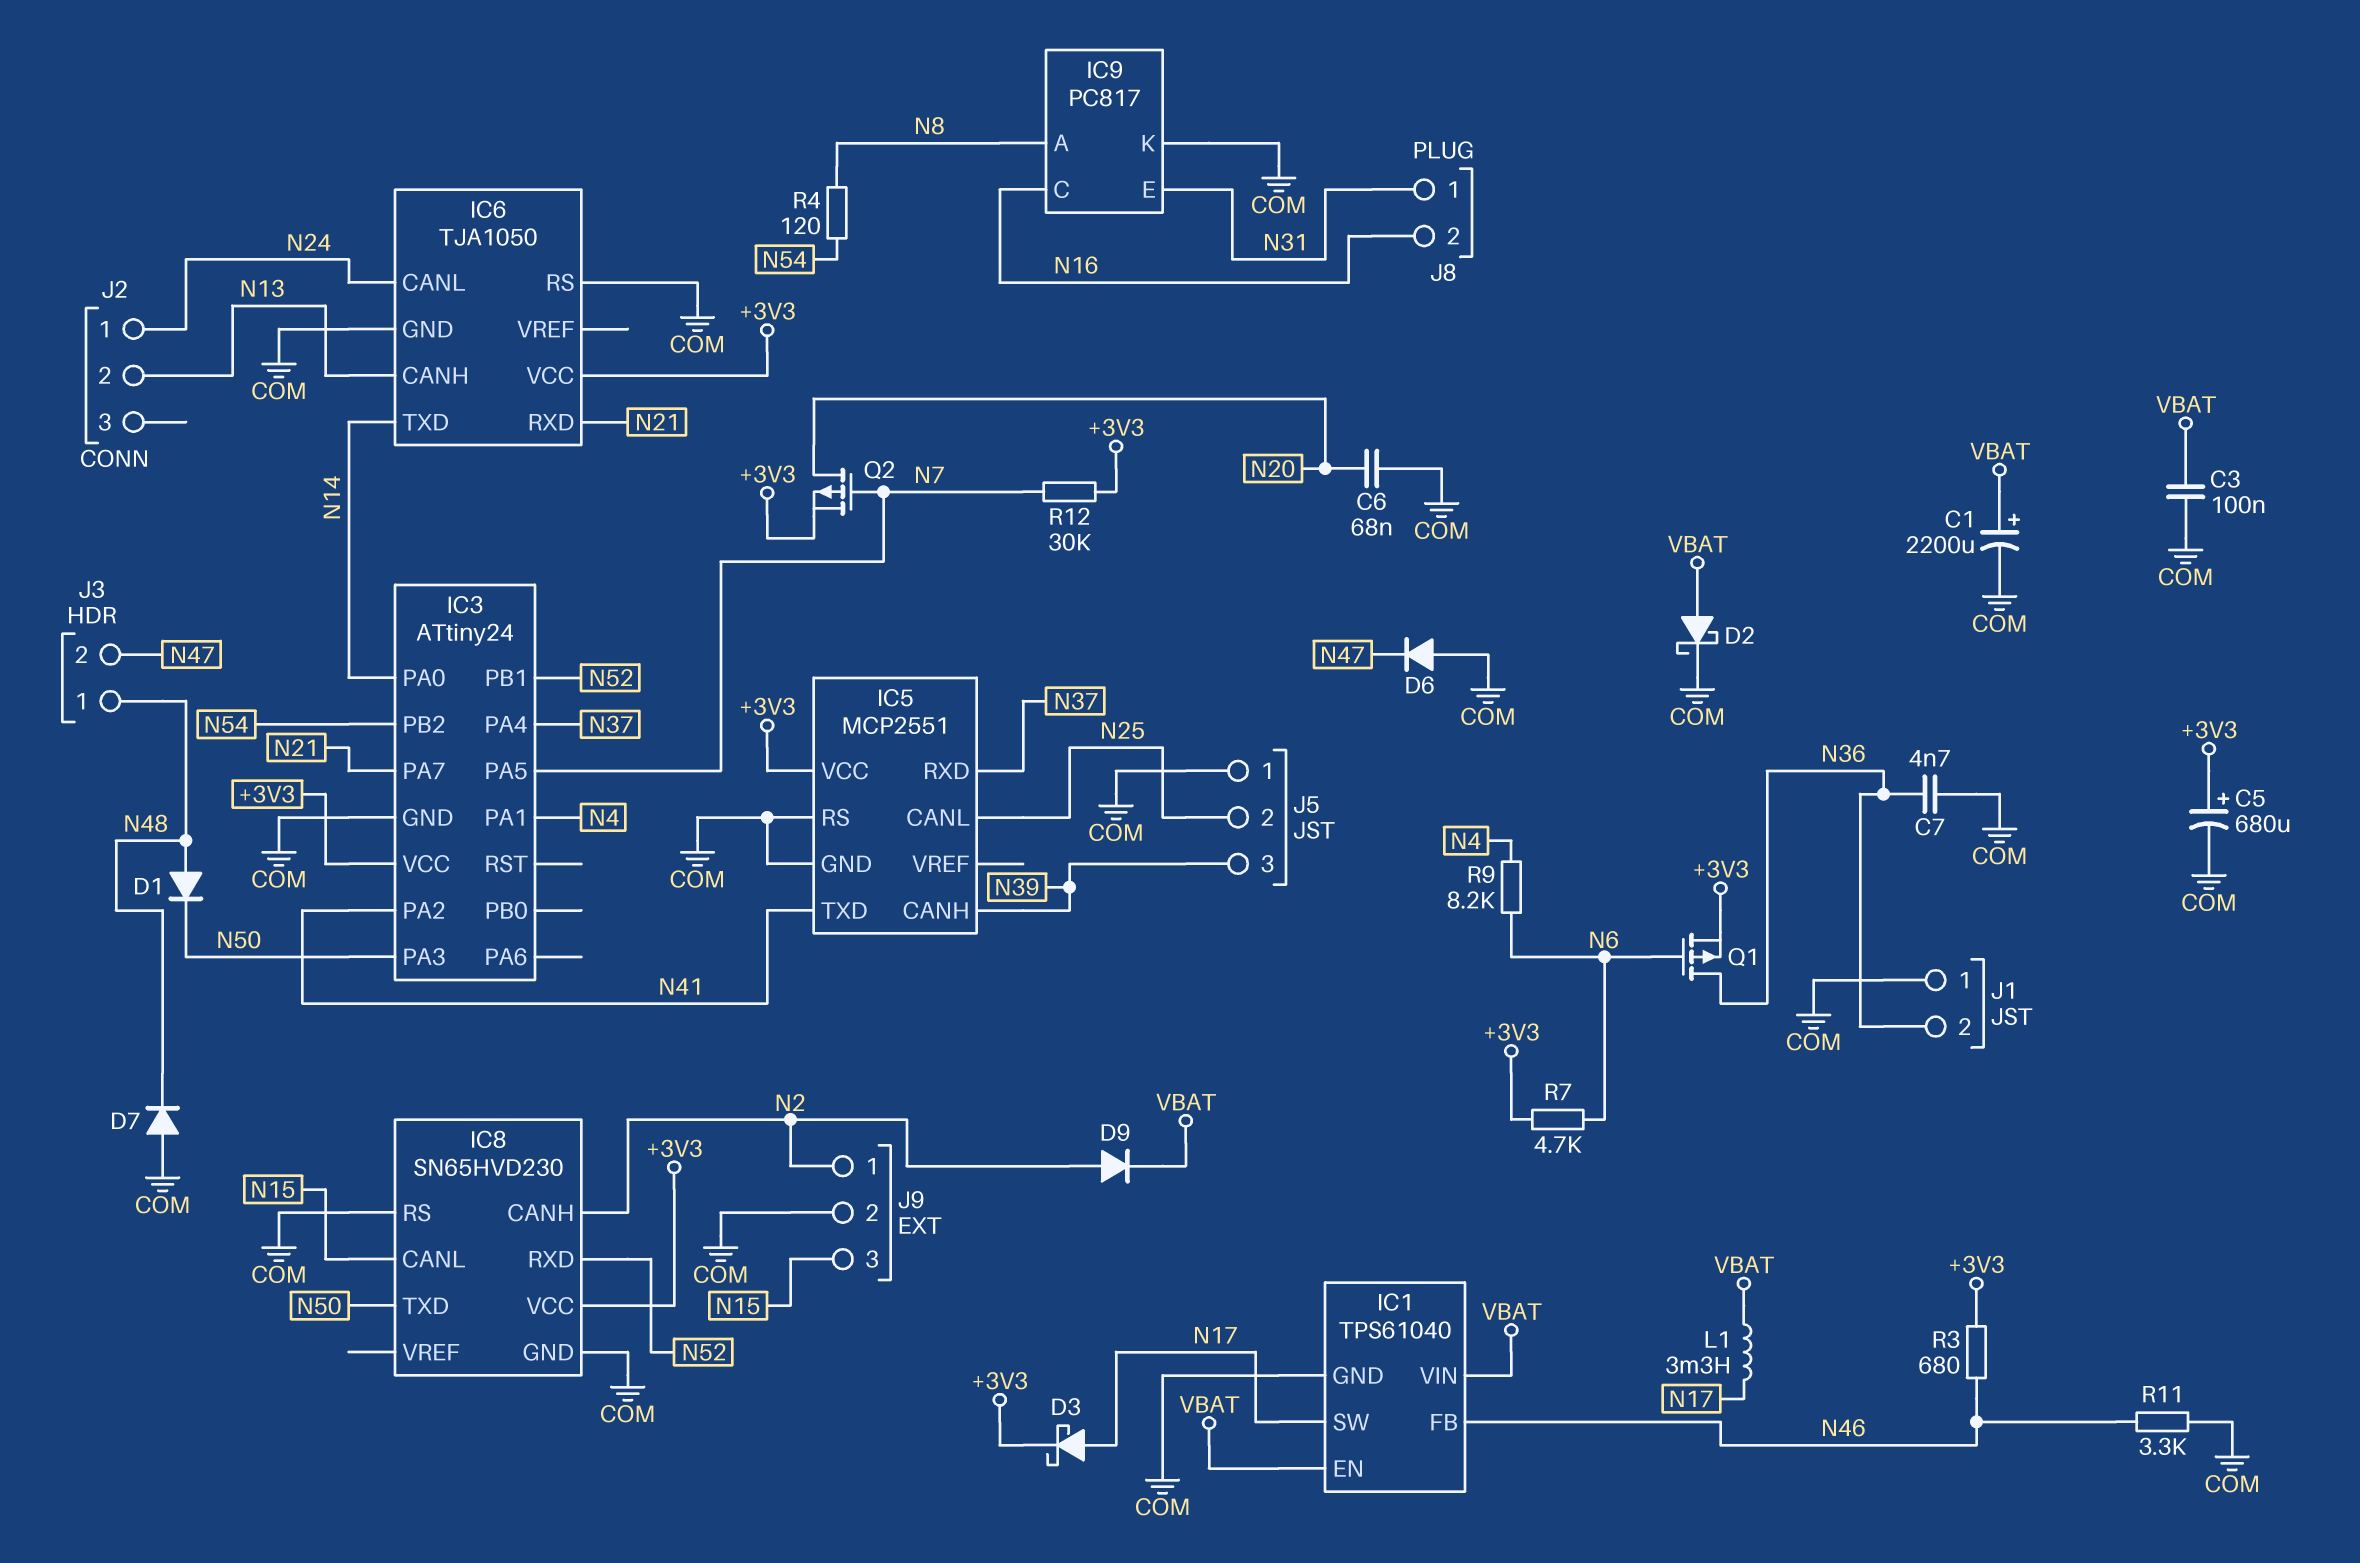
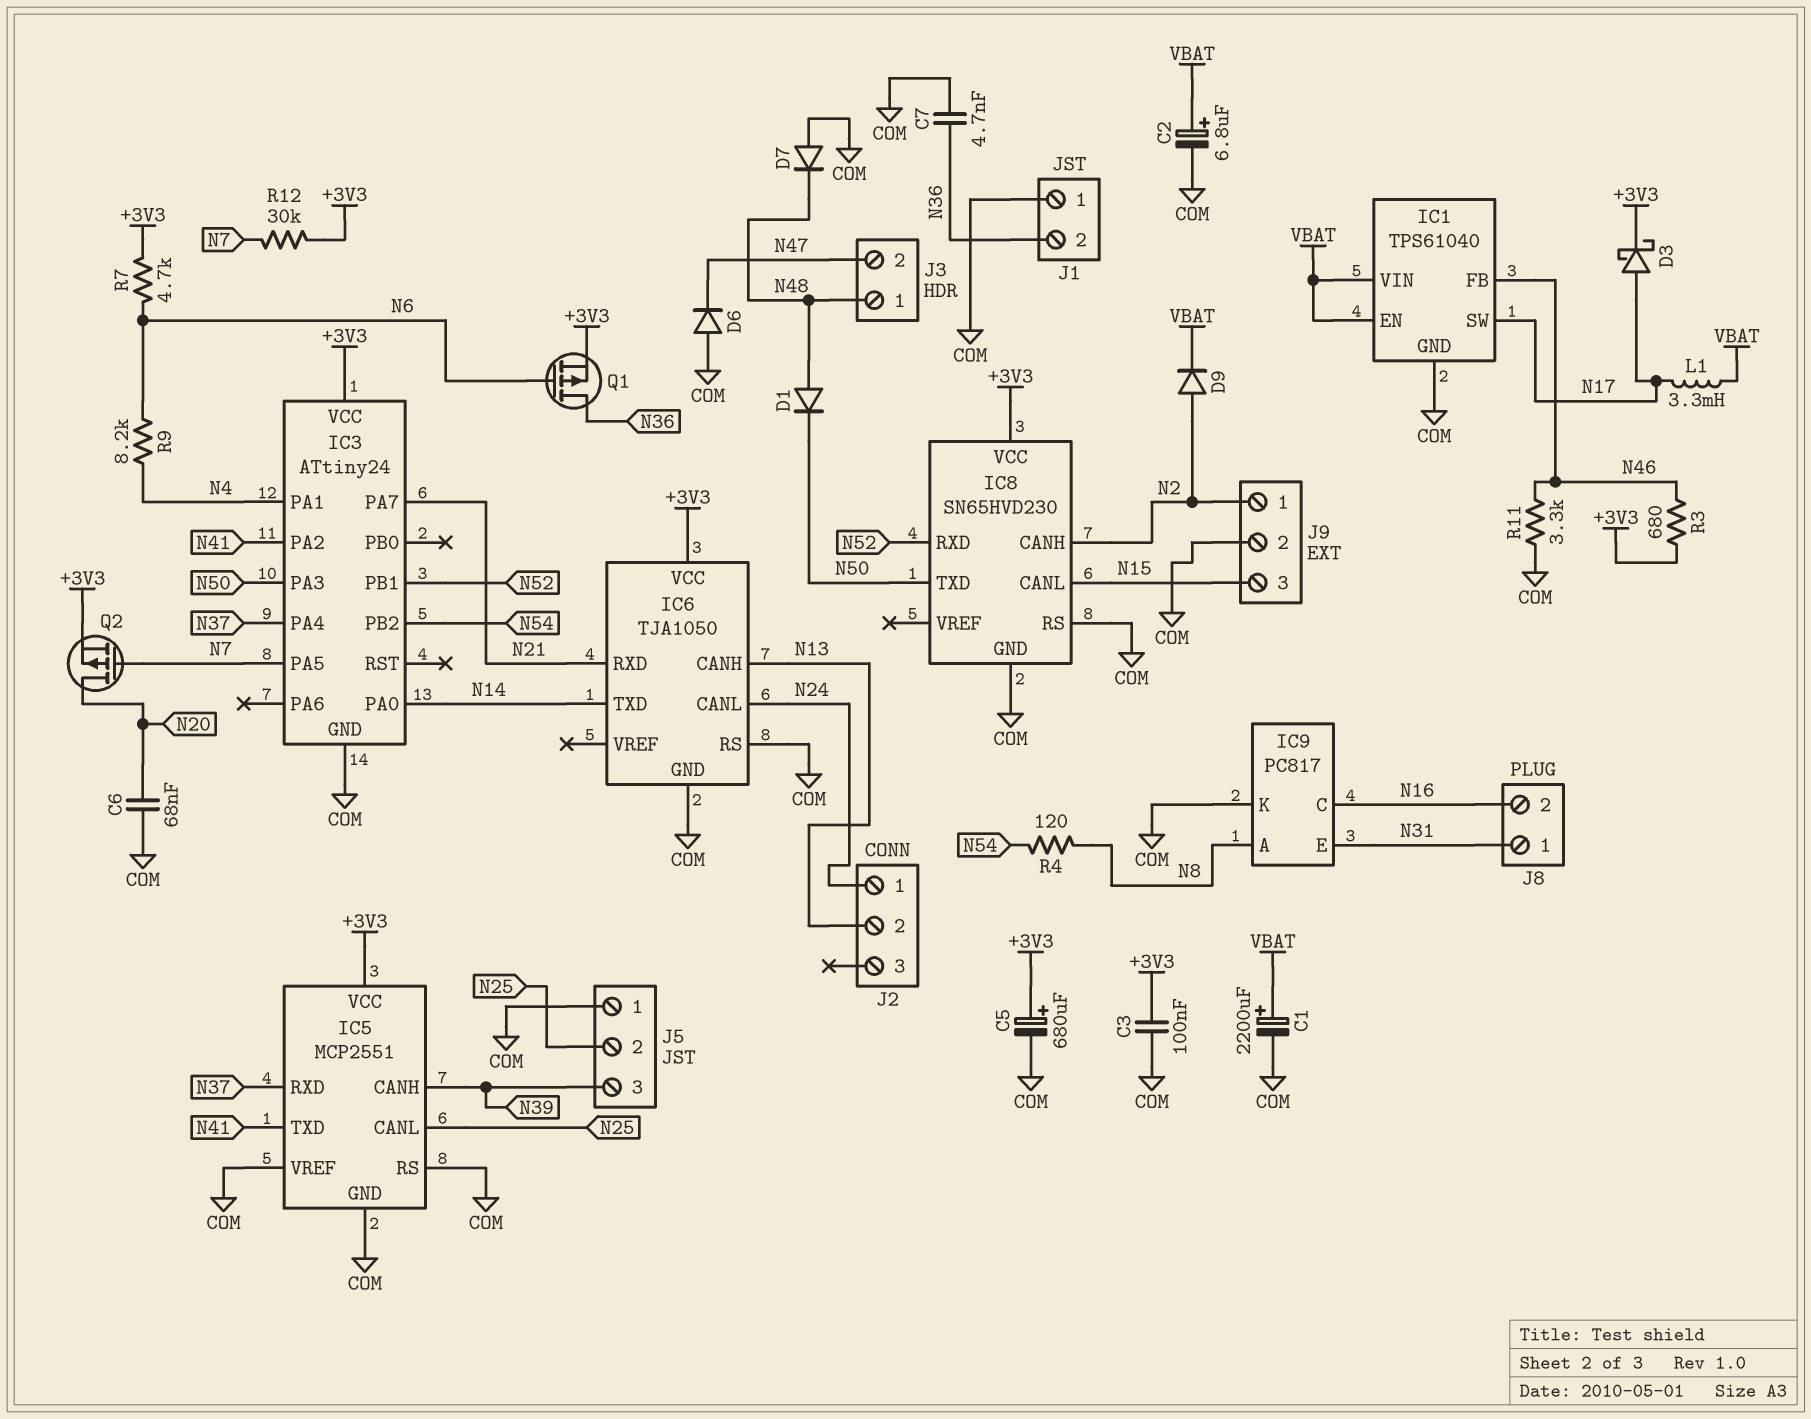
C2: none -> 6.8uF (plus VBAT, minus COM)
C3: 100nF (COM, VBAT) -> 100nF (+3V3, COM)
D2: schottky (A VBAT, K COM) -> none
IC5 pin VREF: none -> COM

